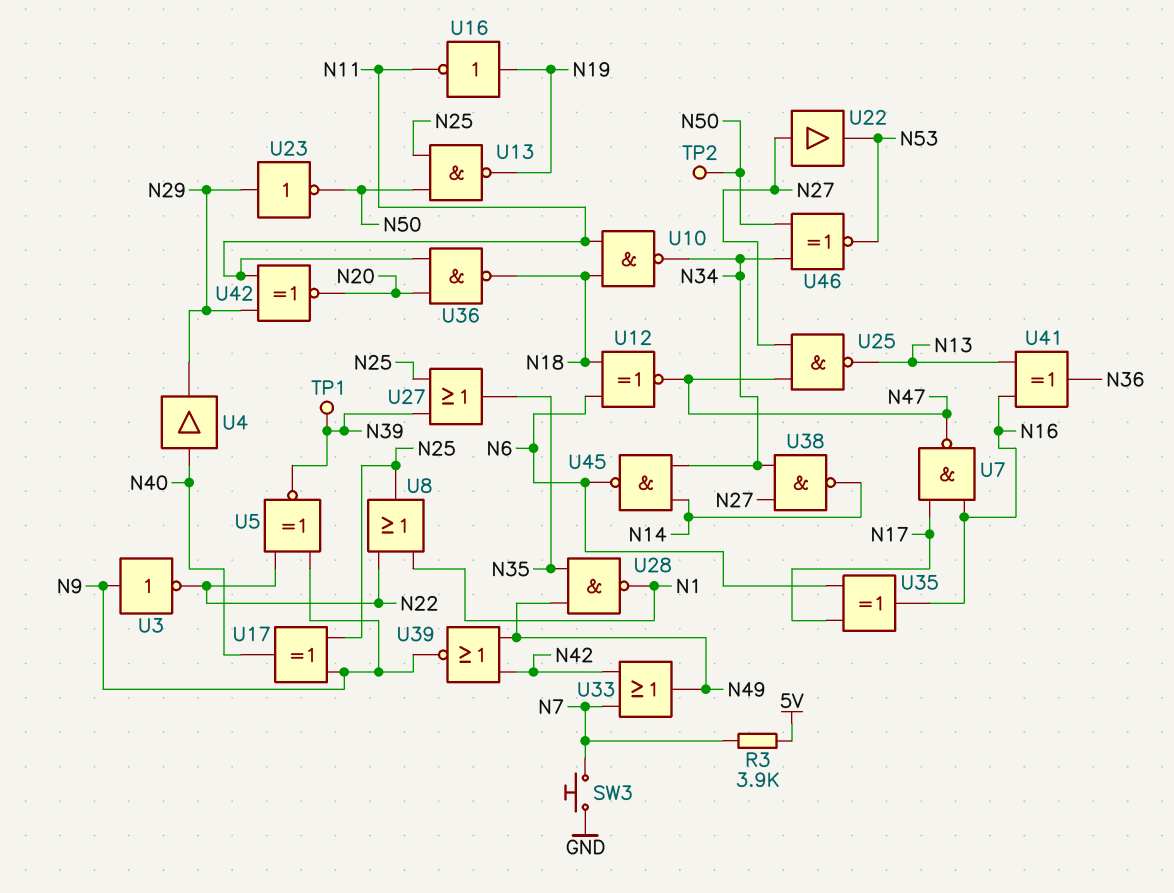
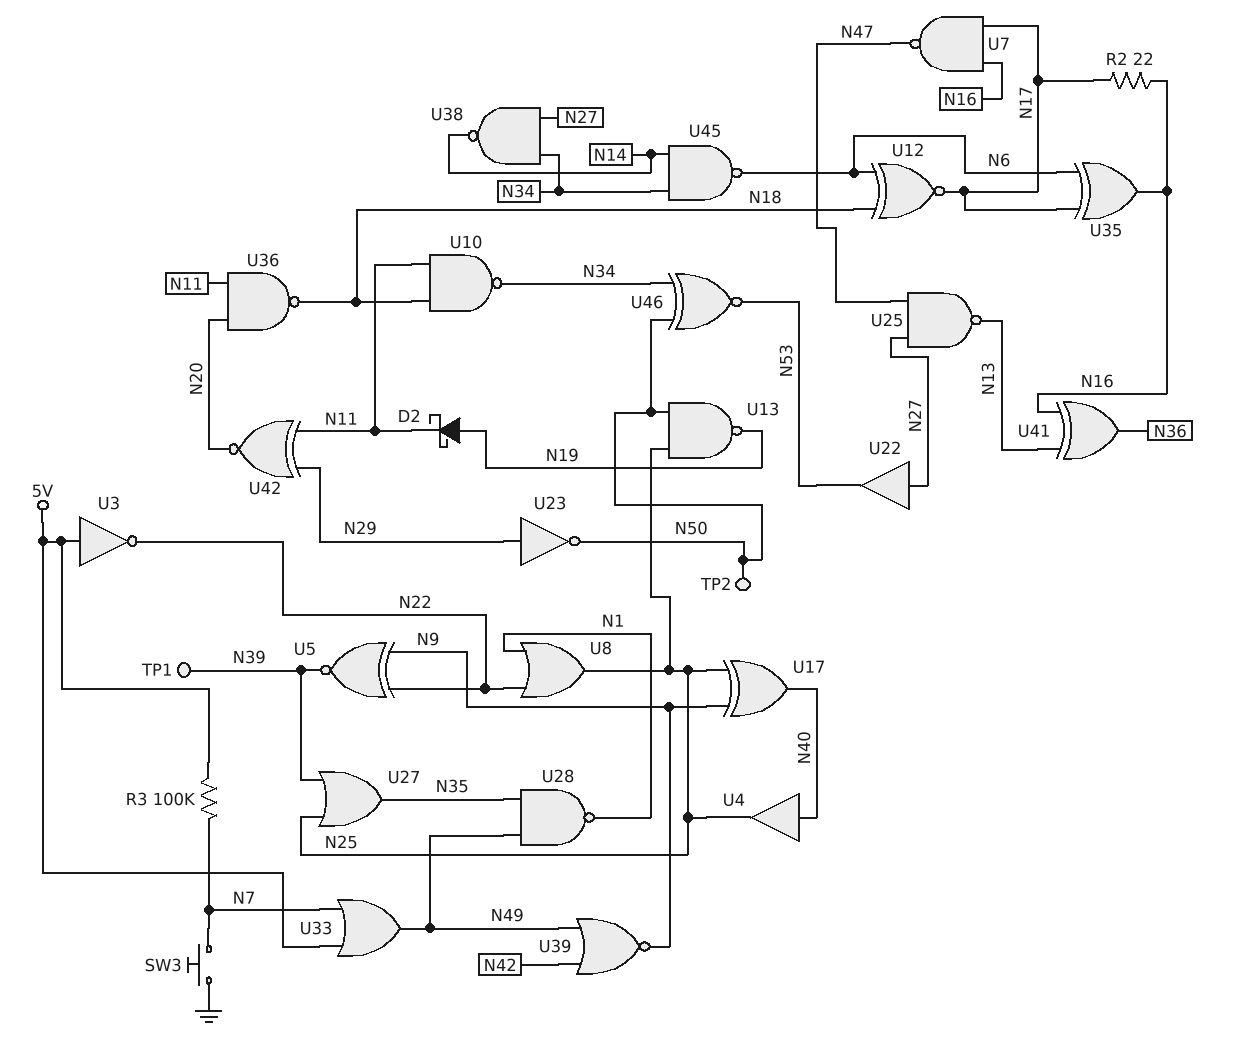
D2: none -> schottky (A N19, K N11)
R2: none -> 22 (N16, N17)
R3: 3.9k (5V, N7) -> 100k (5V, N7)
U3: NOT (in N9, out N22) -> NOT (in 5V, out N22)
U4: buffer (in N40, out N29) -> buffer (in N40, out N25)
U12: XNOR (in N6, in N18, out N47) -> XNOR (in N6, in N18, out N17)
U16: NOT (in N19, out N11) -> none
U33: OR (in N7, in N42, out N49) -> OR (in 5V, in N7, out N49)

